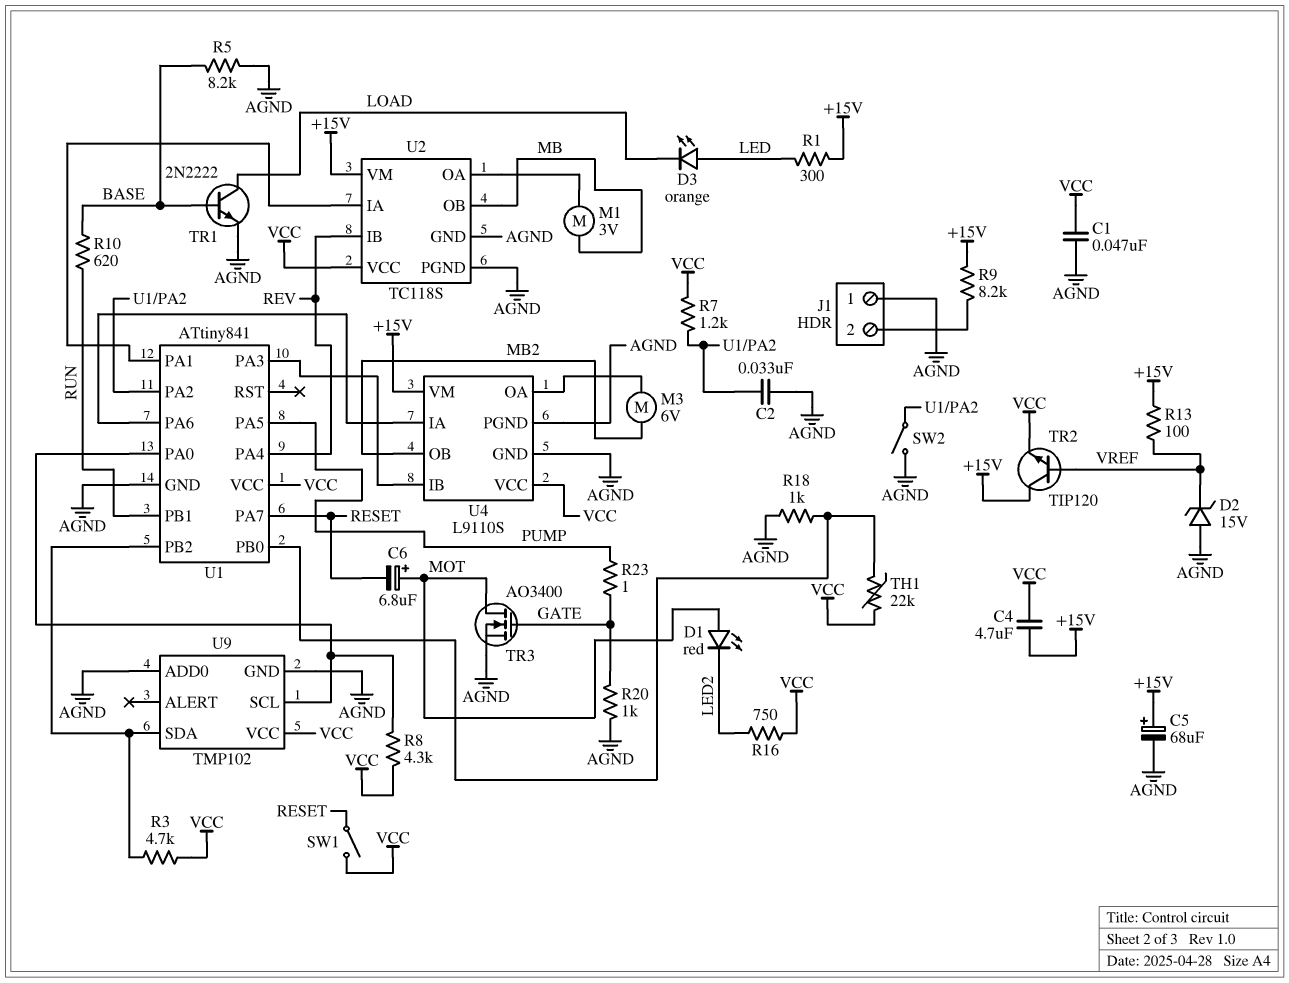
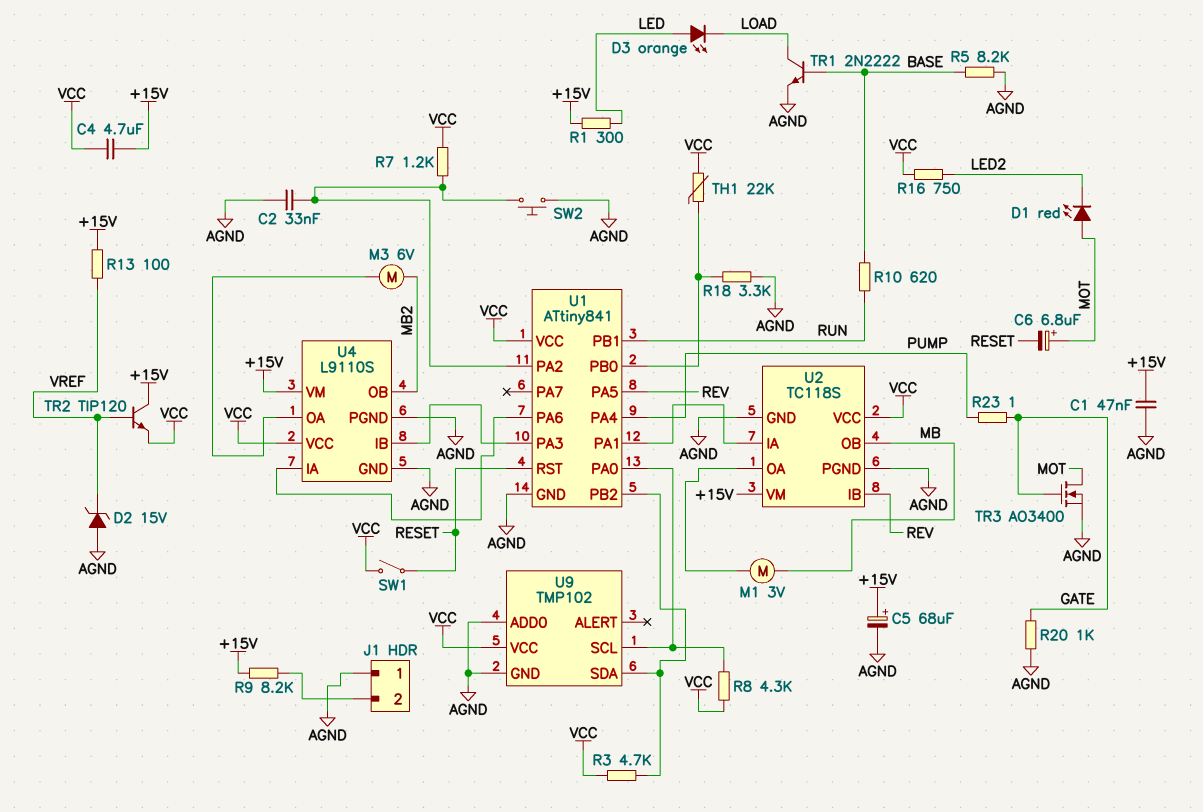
C1: 47nF (AGND, VCC) -> 47nF (+15V, AGND)
R18: 1k (AGND, U1/PB0) -> 3.3k (AGND, U1/PB0)
SW2: switch (AGND, U1/PA2) -> button (AGND, U1/PA2)
U1 pin PA4: REV -> PUMP
U1 pin PA5: PUMP -> REV
U1 pin PA7: RESET -> none
U1 pin RST: none -> RESET

